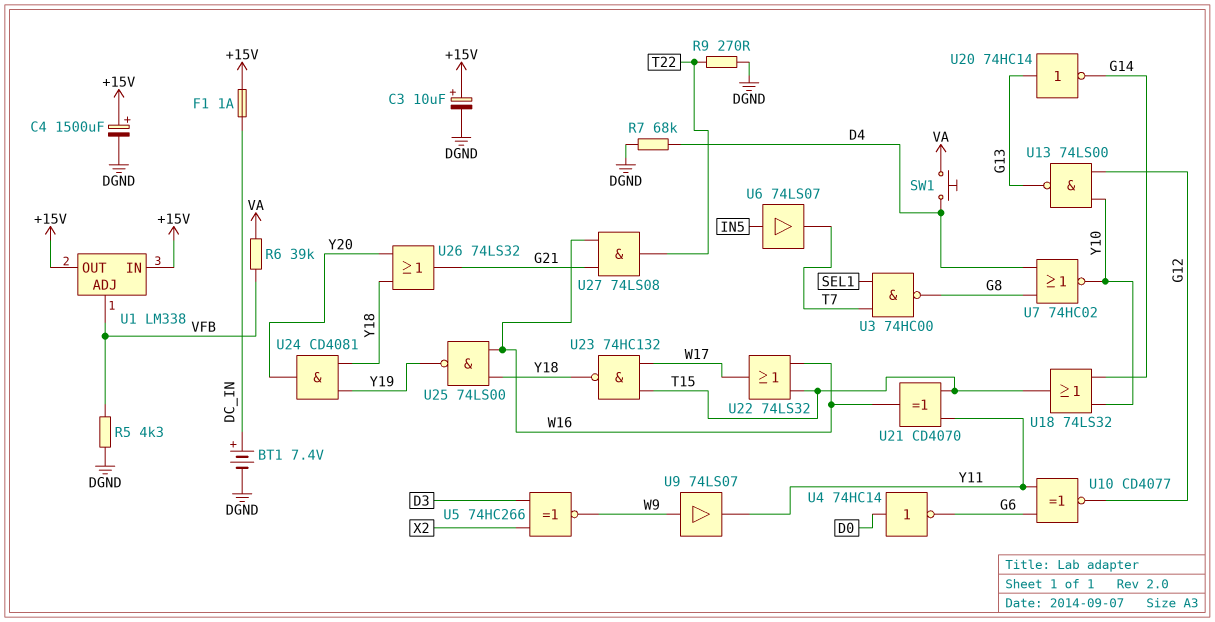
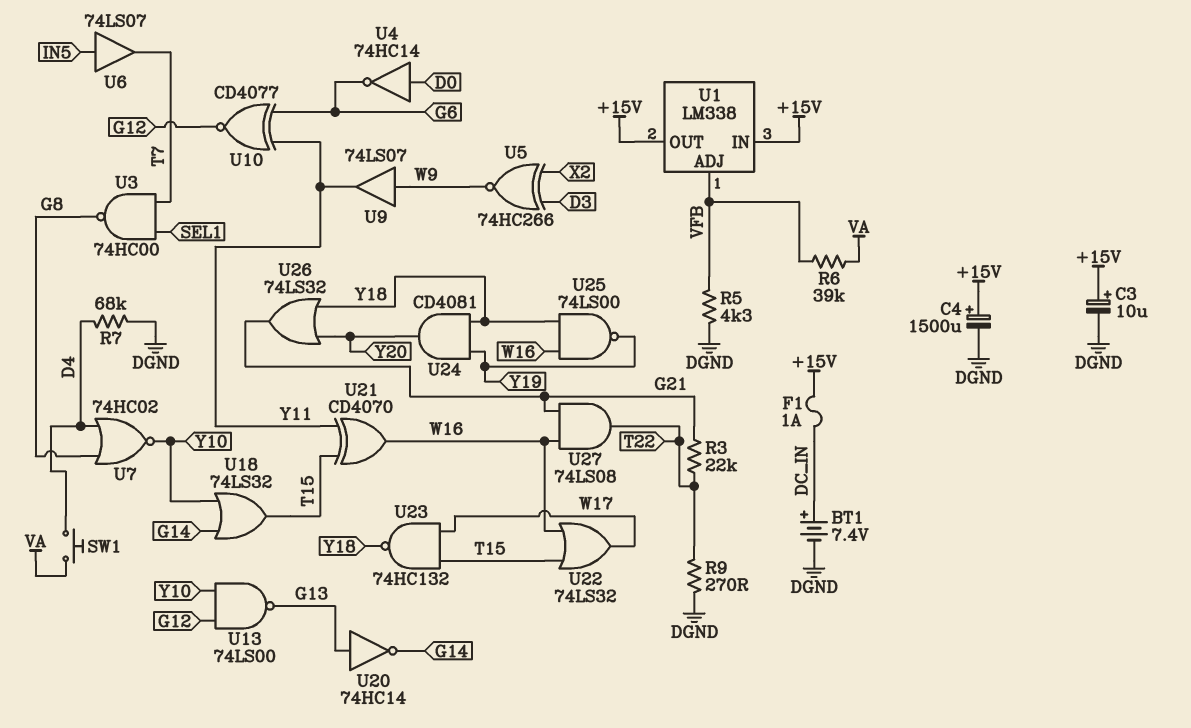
R3: none -> 22k (G21, T22)

